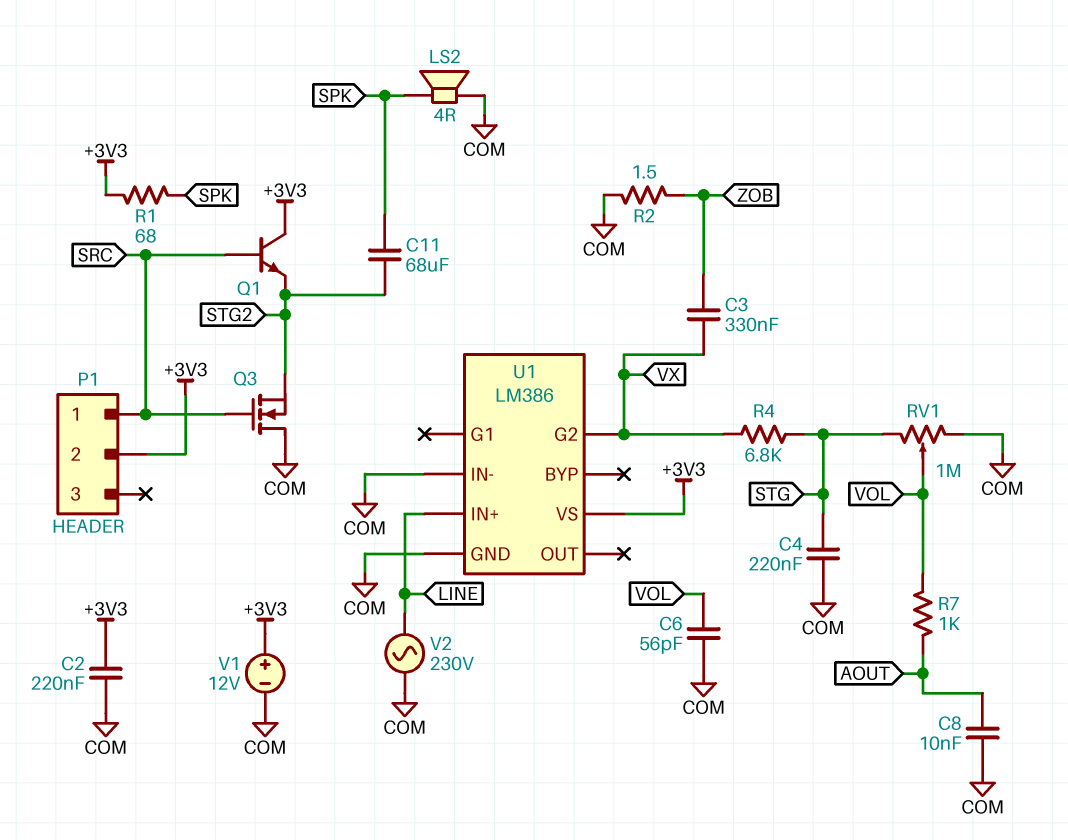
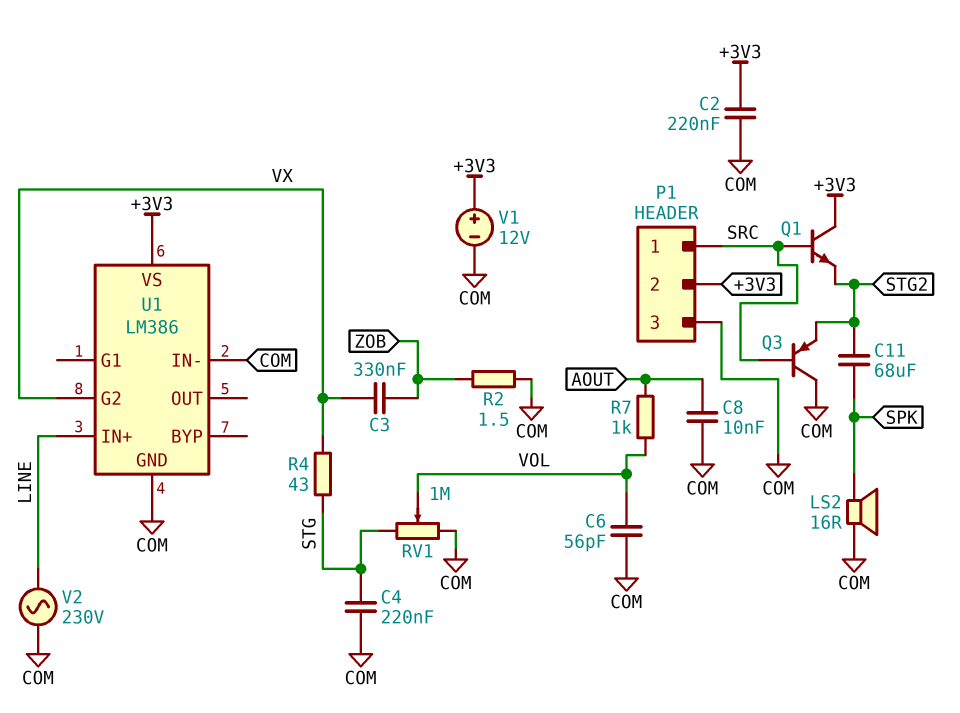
LS2: speaker 4R (COM, SPK) -> speaker 16R (COM, SPK)
P1 pin 3: none -> COM
Q3: NMOS (G SRC, D COM, S STG2) -> PNP (B SRC, C COM, E STG2)
R1: 68 (+3V3, SPK) -> none
R4: 6.8k (STG, VX) -> 43 (STG, VX)

